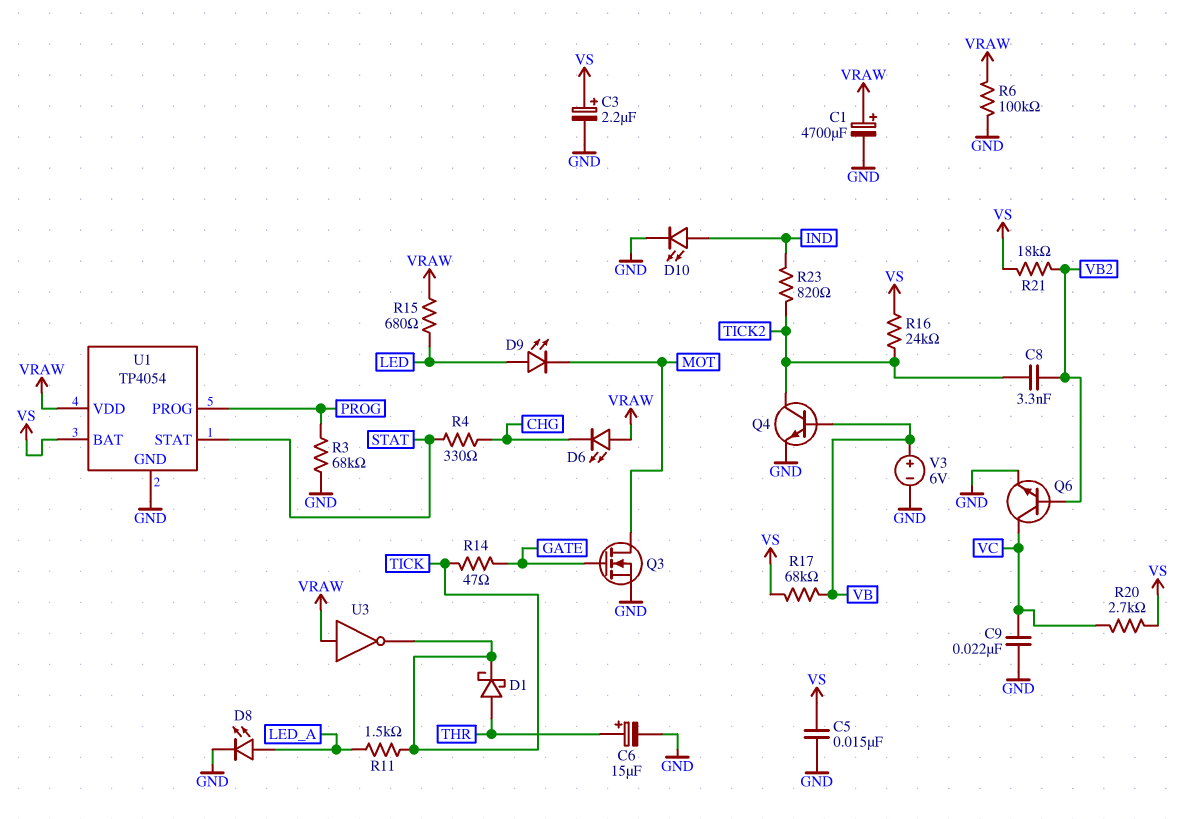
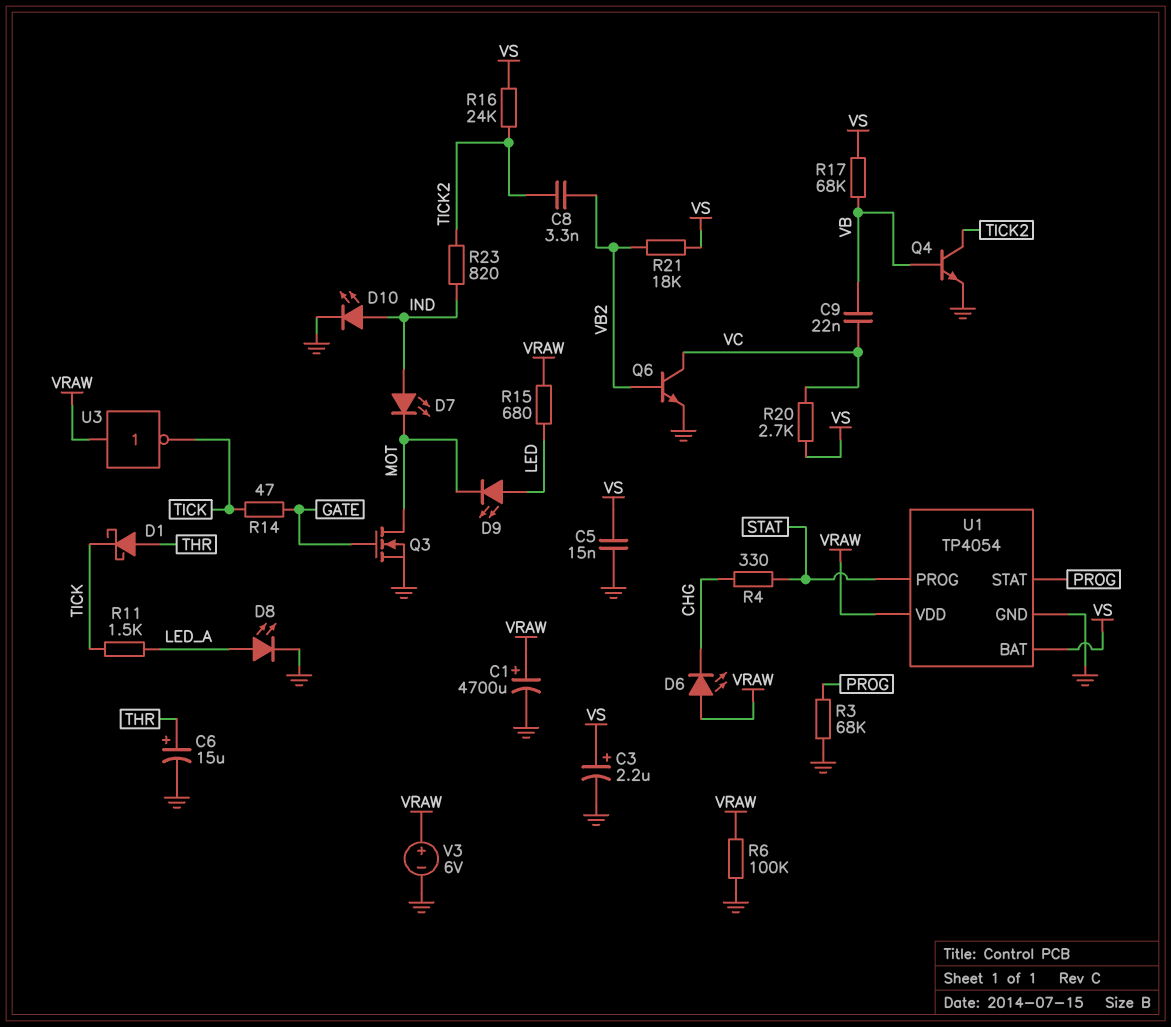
C9: 22nF (GND, VC) -> 22nF (VB, VC)
D7: none -> LED (A IND, K MOT)
U1 pin PROG: PROG -> STAT
U1 pin STAT: STAT -> PROG
V3: 6V (plus VB, minus GND) -> 6V (plus VRAW, minus GND)

